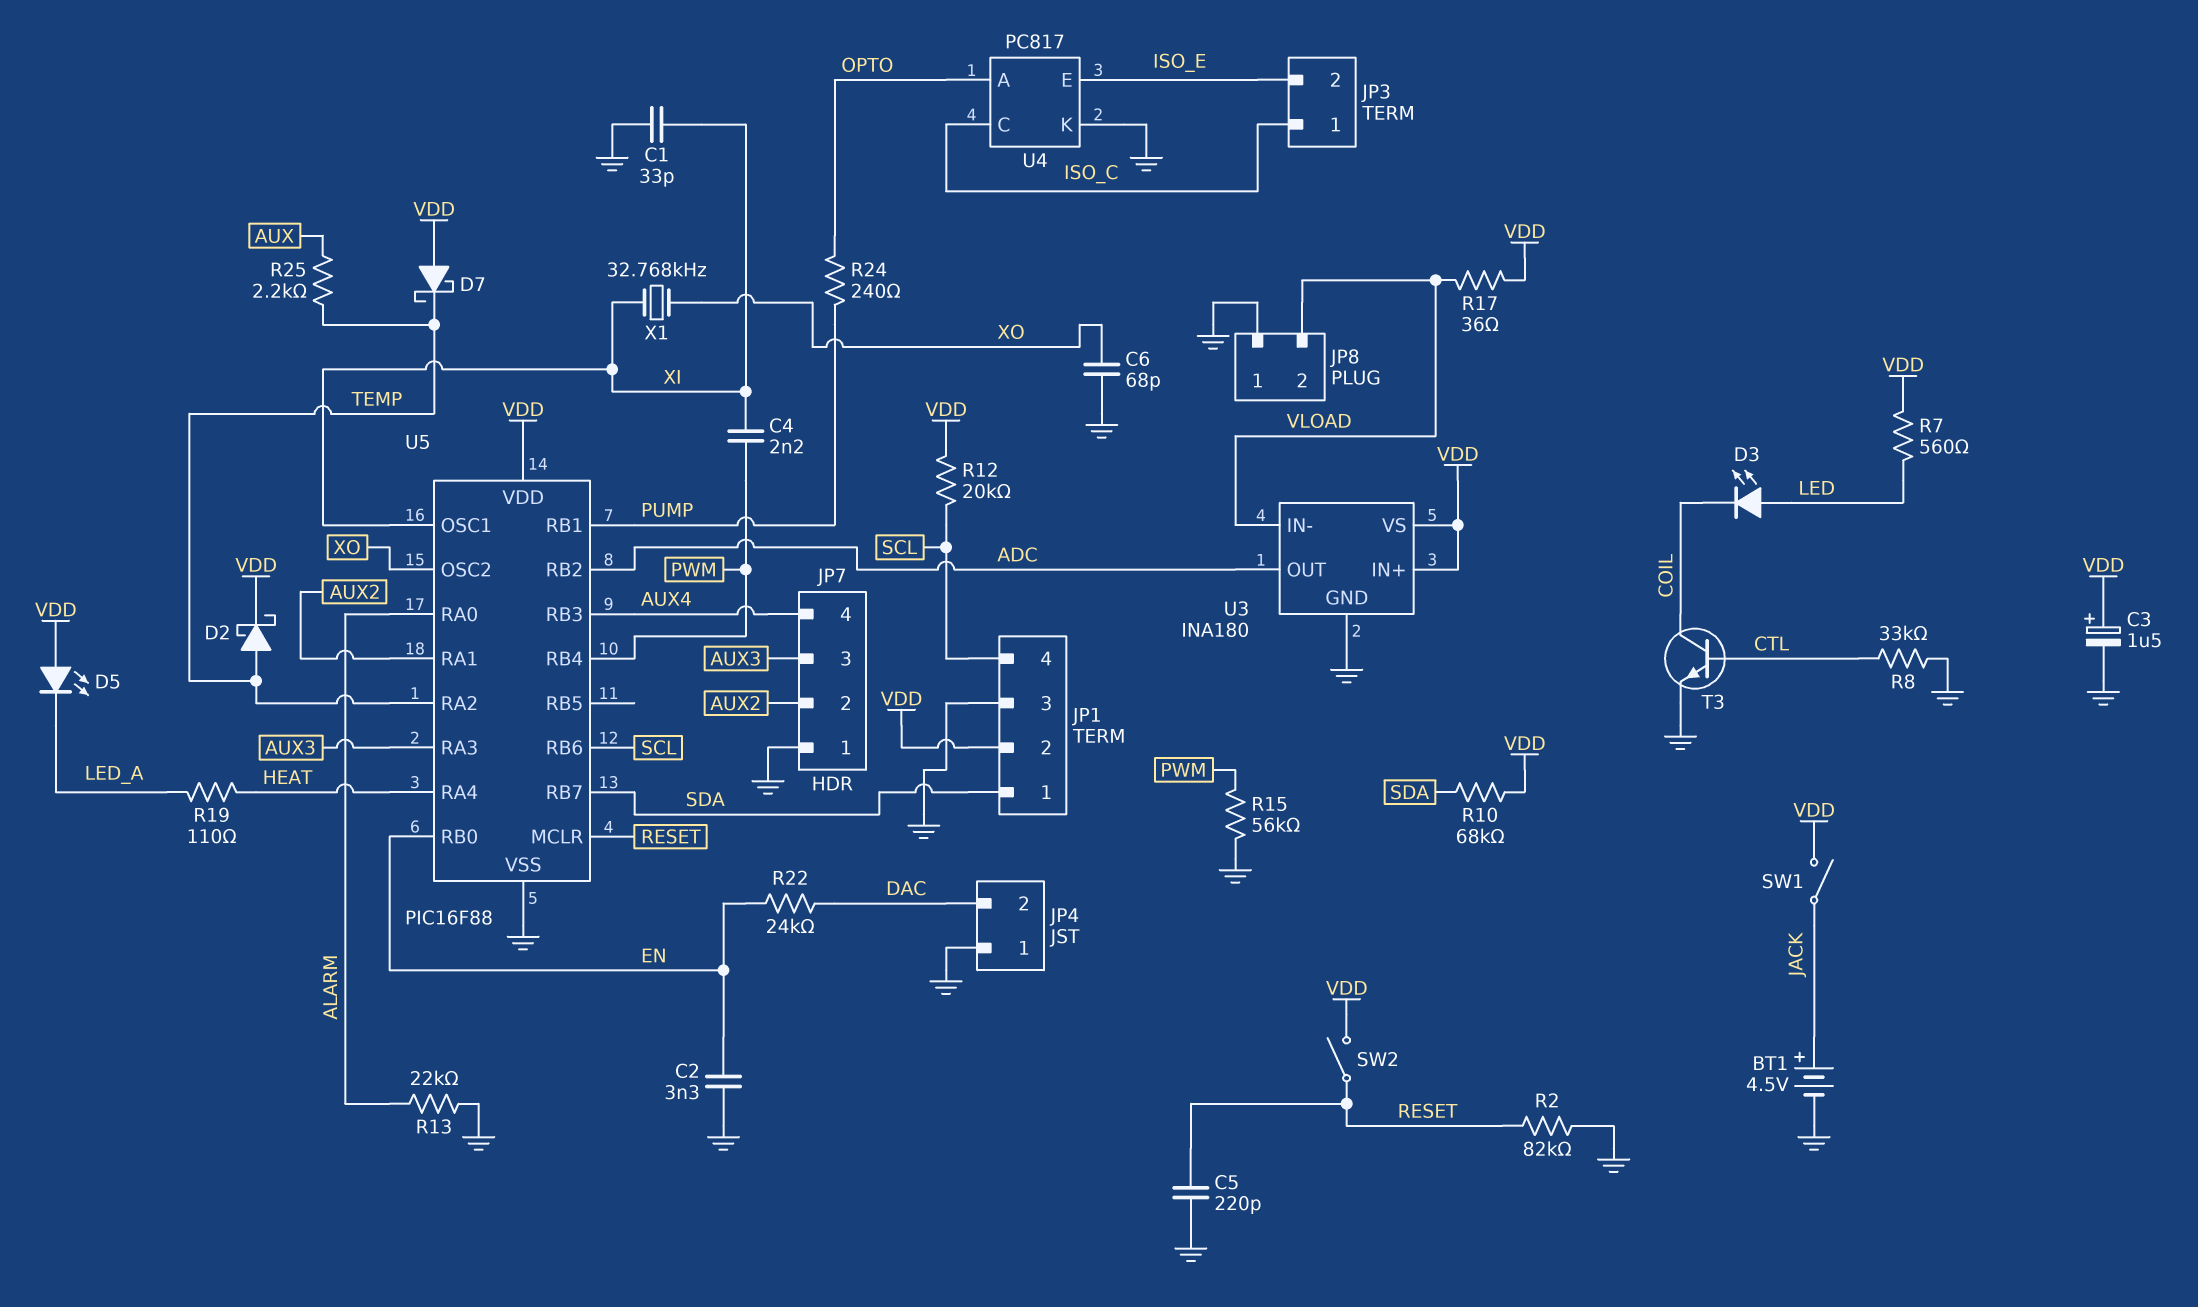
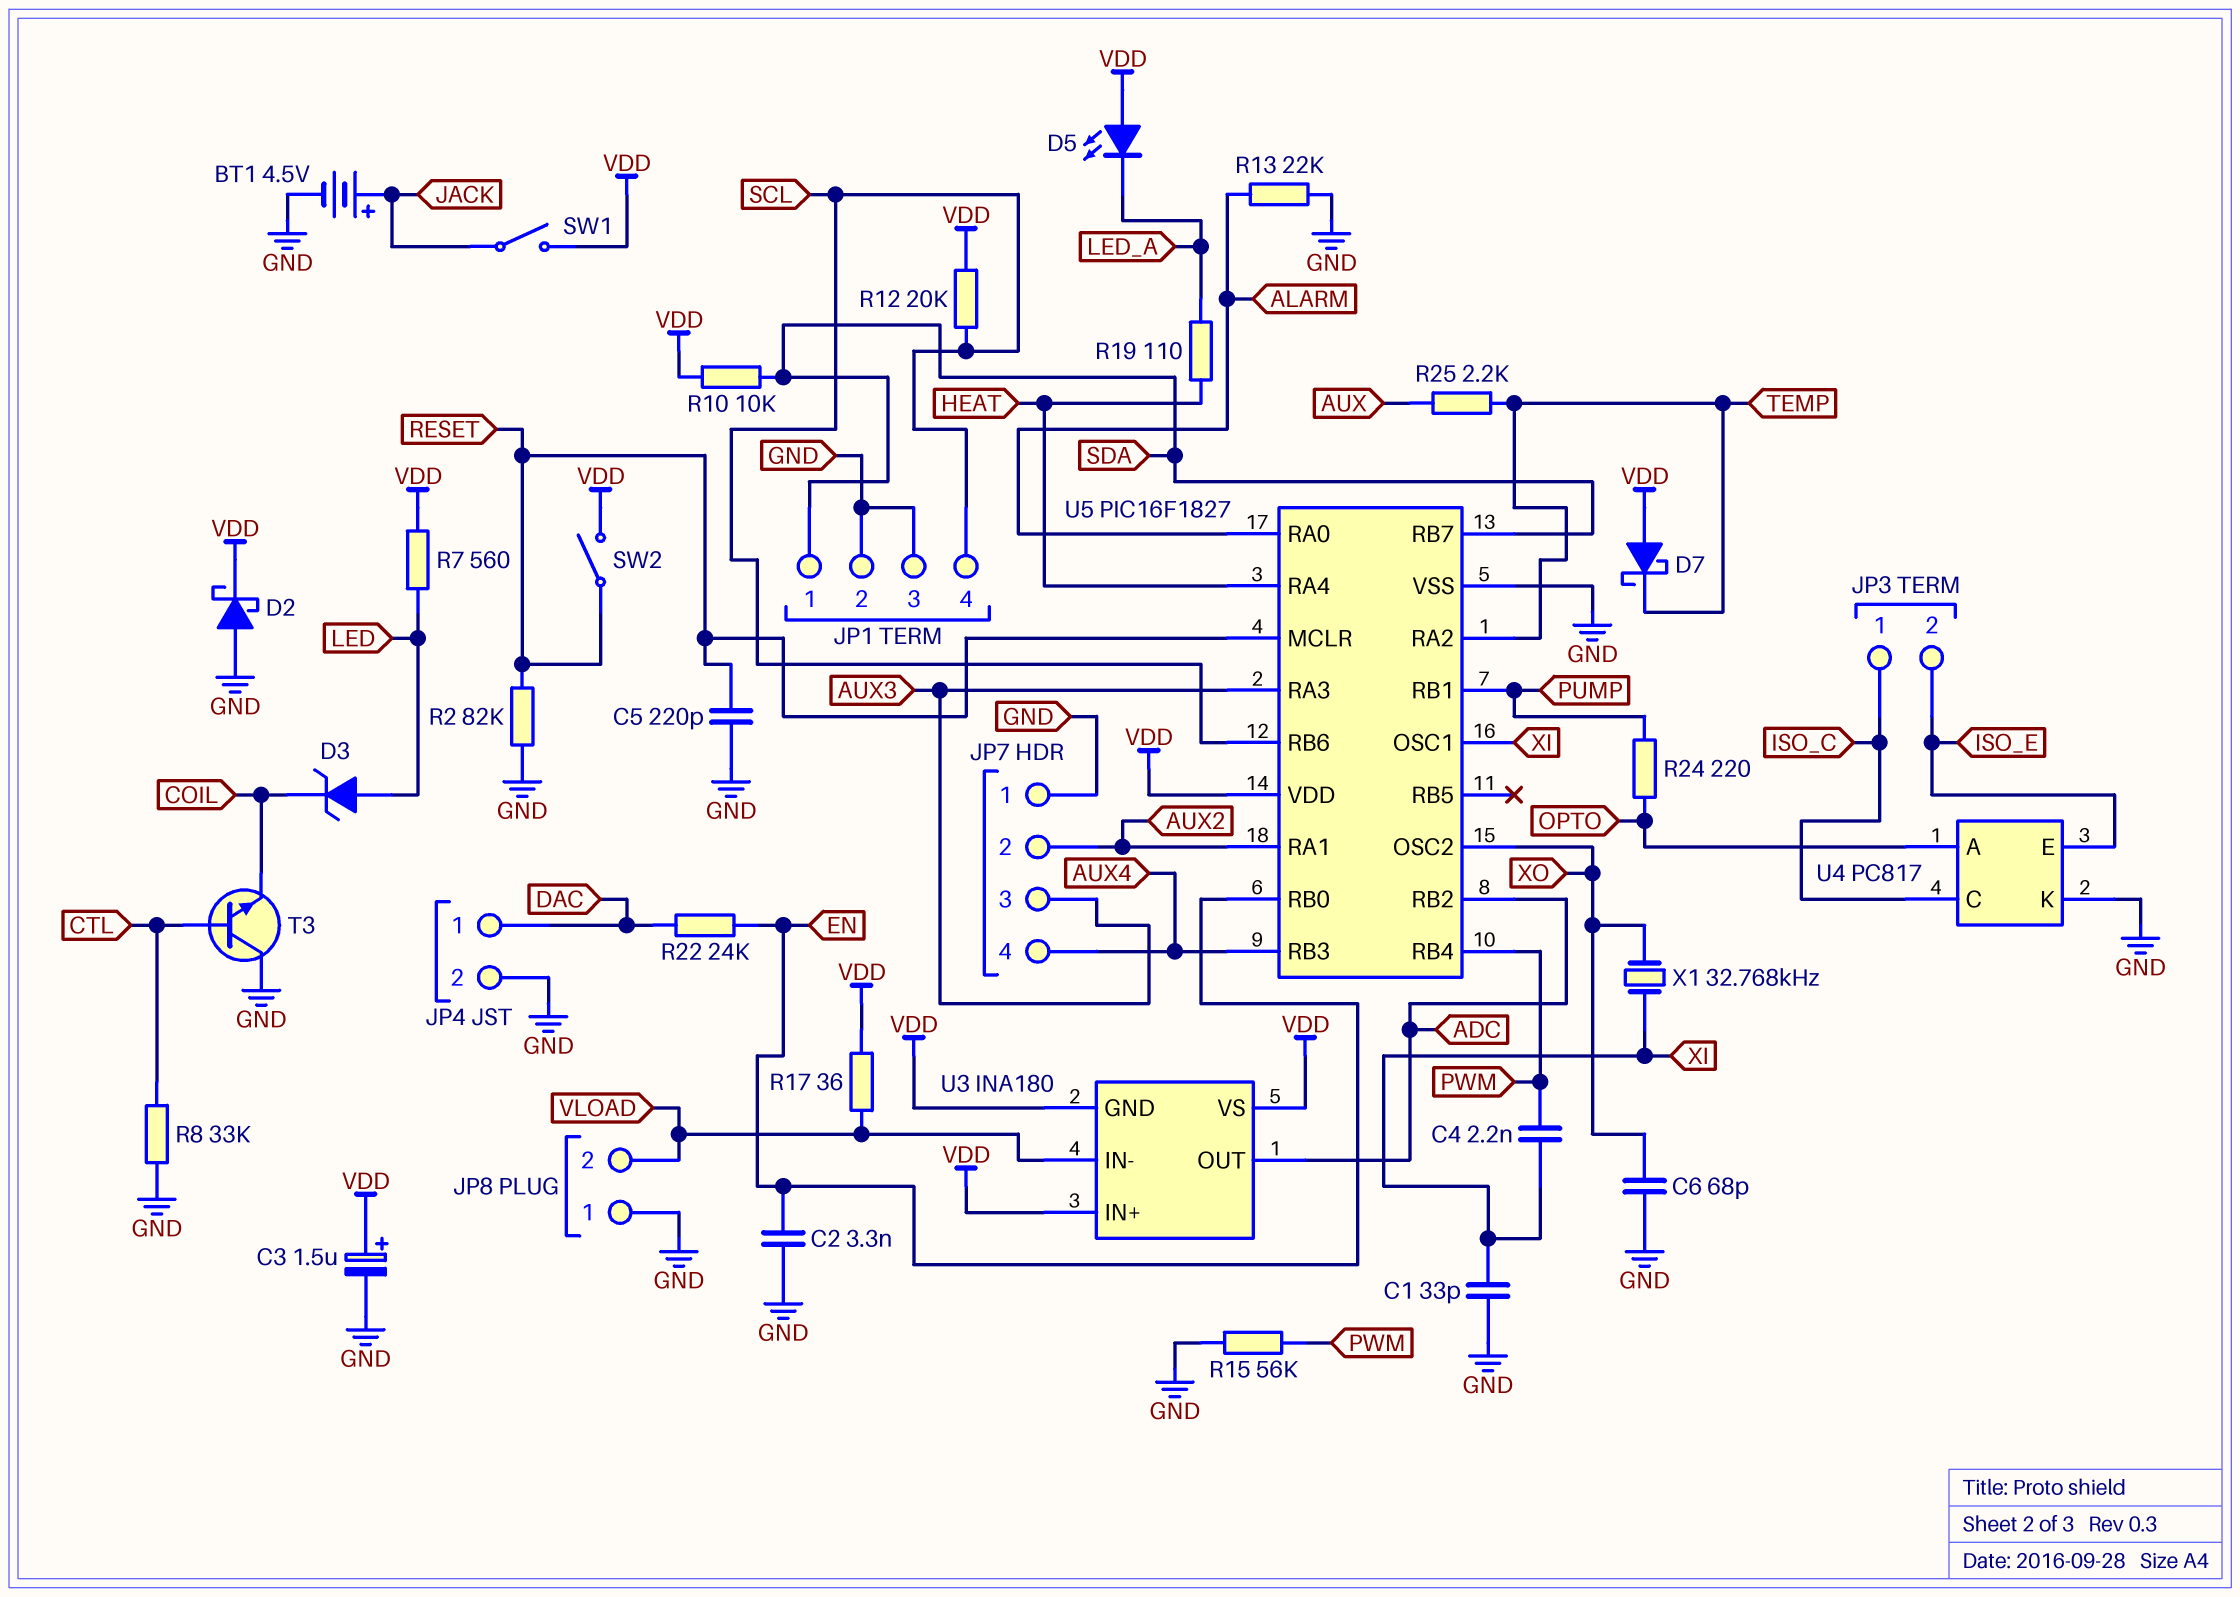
D2: schottky (A TEMP, K VDD) -> schottky (A GND, K VDD)
D3: LED (A LED, K COIL) -> zener (A LED, K COIL)
JP1 pin 2: VDD -> GND
JP4 pin 1: GND -> DAC
JP4 pin 2: DAC -> GND
R10: 68k (SDA, VDD) -> 10k (SDA, VDD)
R24: 240 (OPTO, PUMP) -> 220 (OPTO, PUMP)
T3: NPN (B CTL, C COIL, E GND) -> NPN (B CTL, C GND, E COIL)
U3 pin GND: GND -> VDD
U5: PIC16F88 -> PIC16F1827

